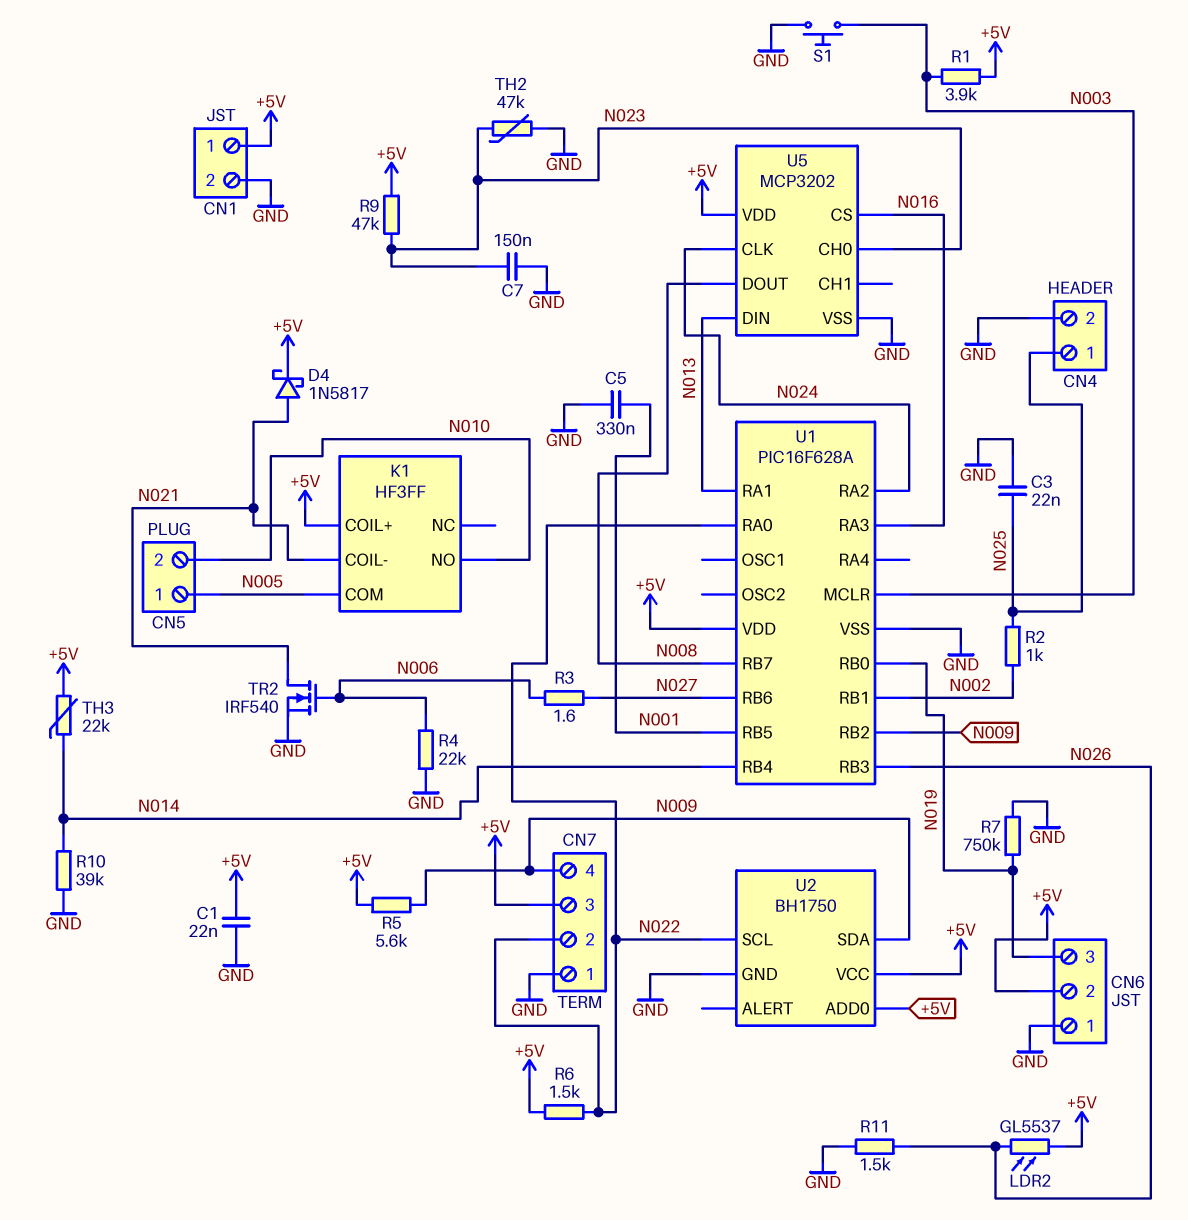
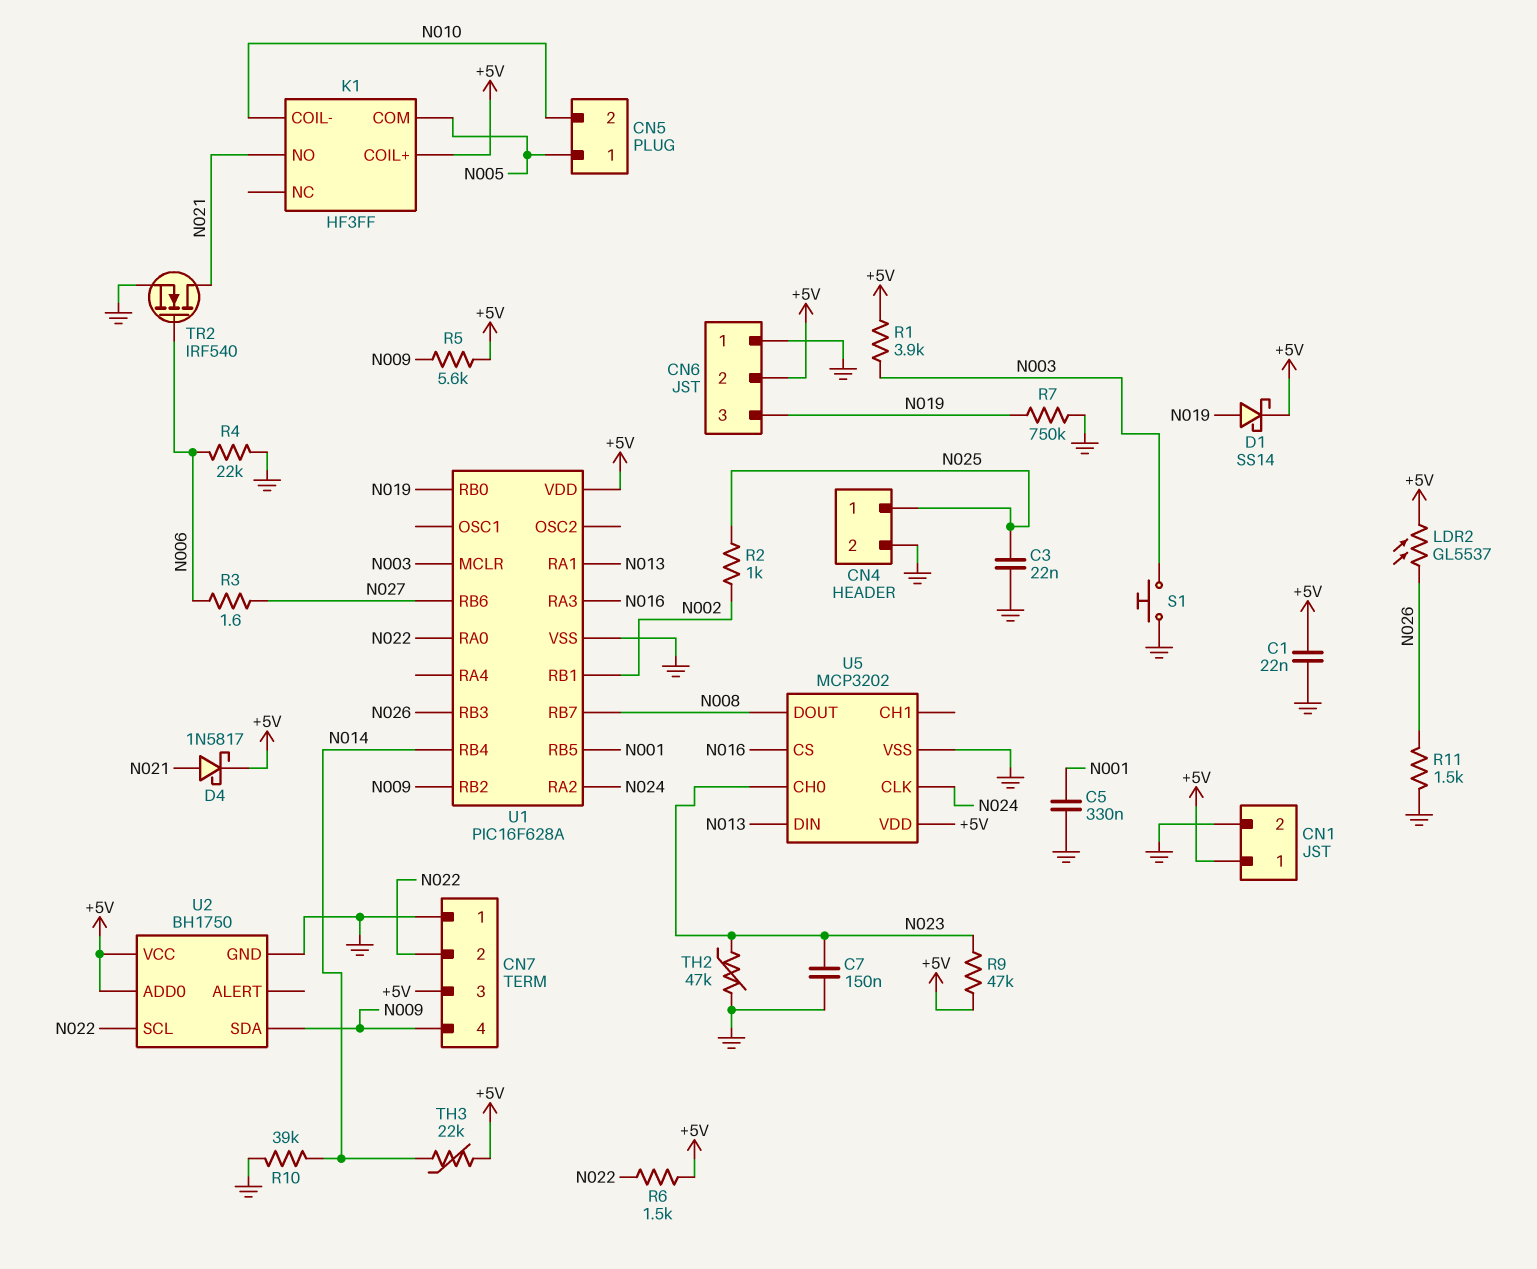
D1: none -> schottky SS14 (A N019, K +5V)
K1 pin COIL-: N021 -> N010
K1 pin NO: N010 -> N021

